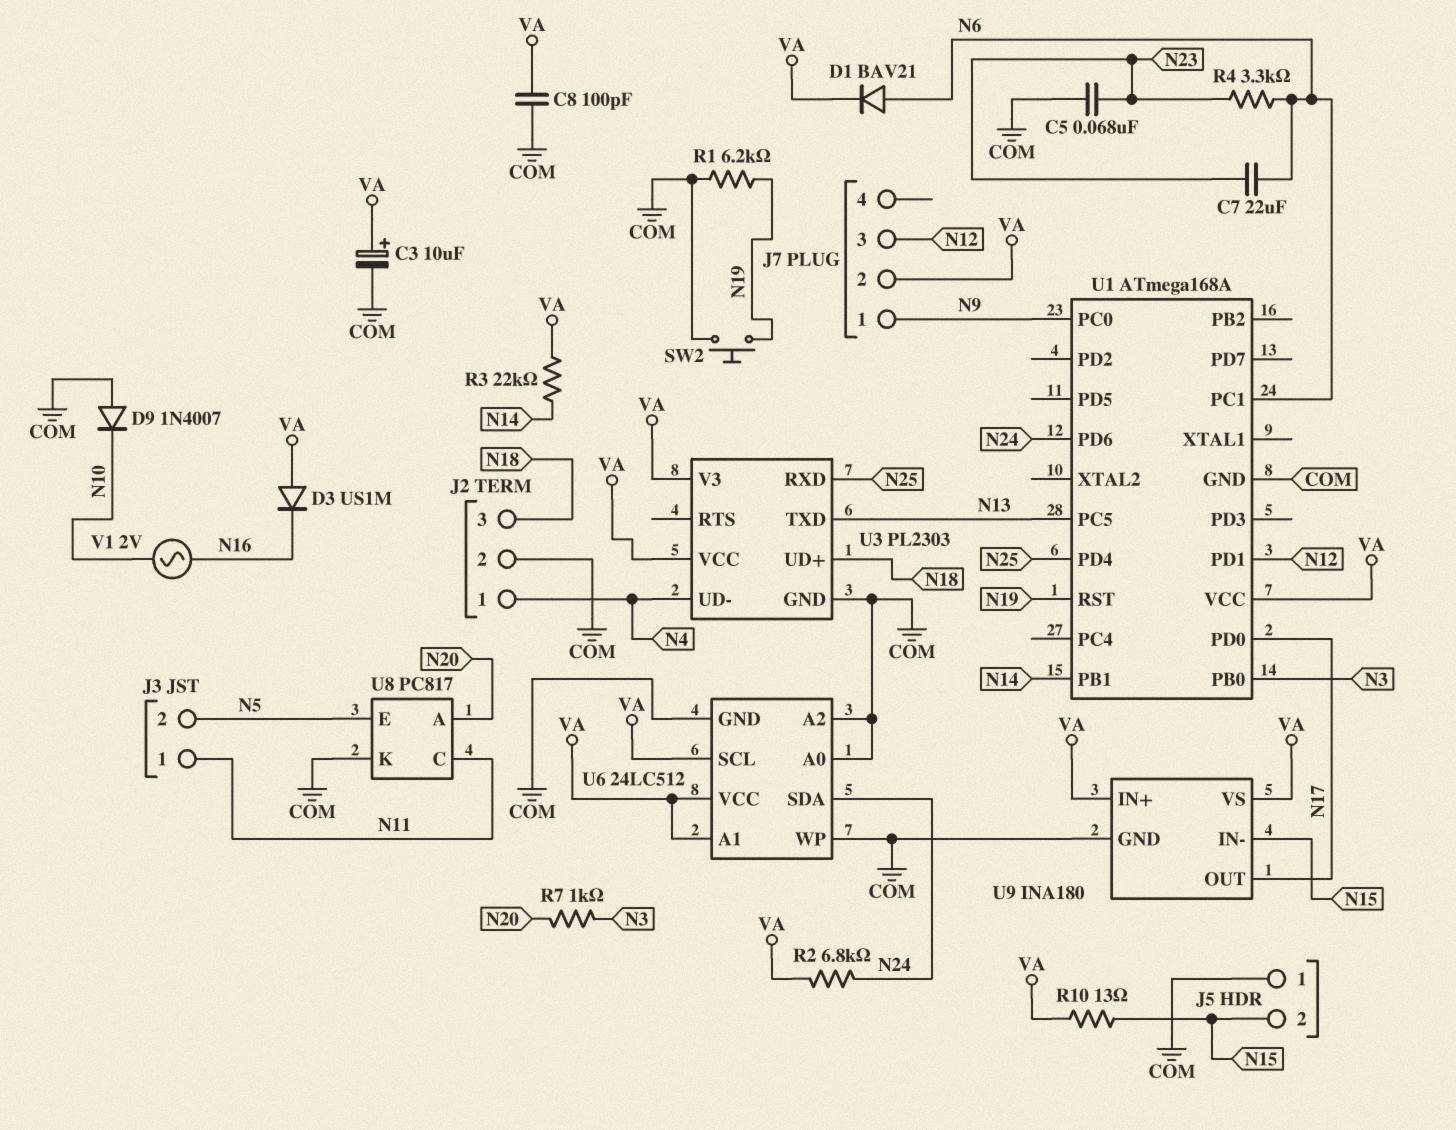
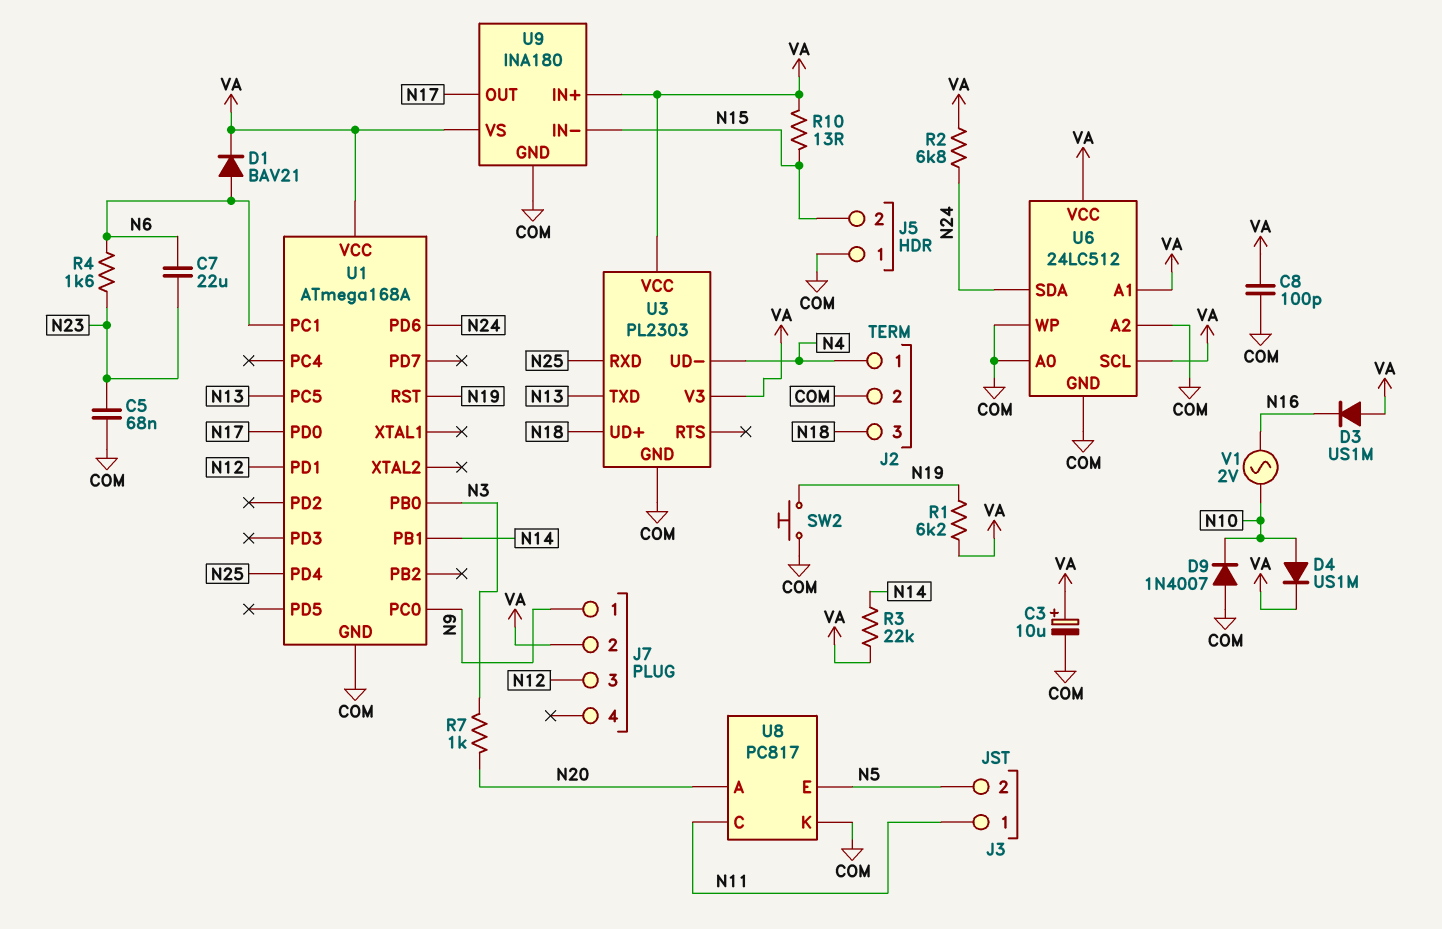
D4: none -> diode US1M (A N10, K VA)
R1: 6.2k (COM, N19) -> 6.2k (N19, VA)
R4: 3.3k (N6, N23) -> 1.6k (N6, N23)

